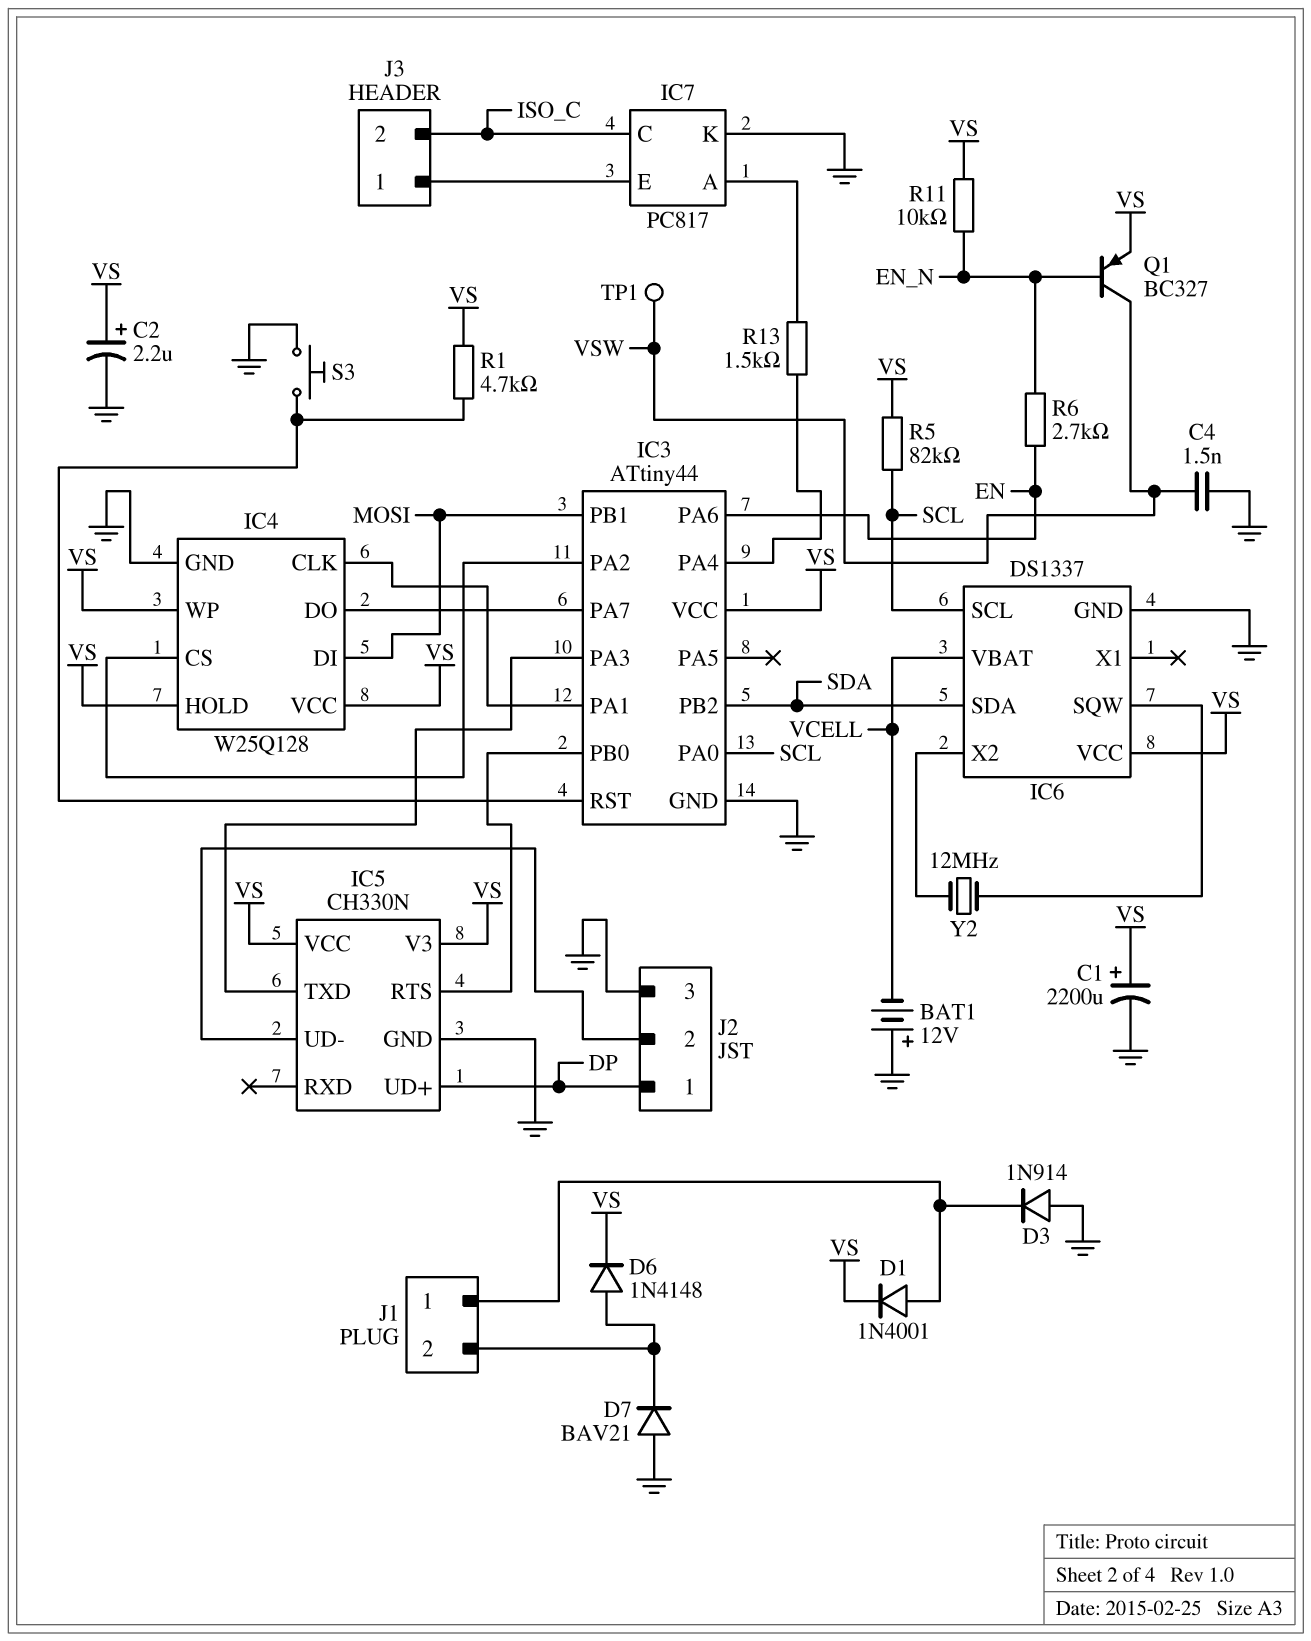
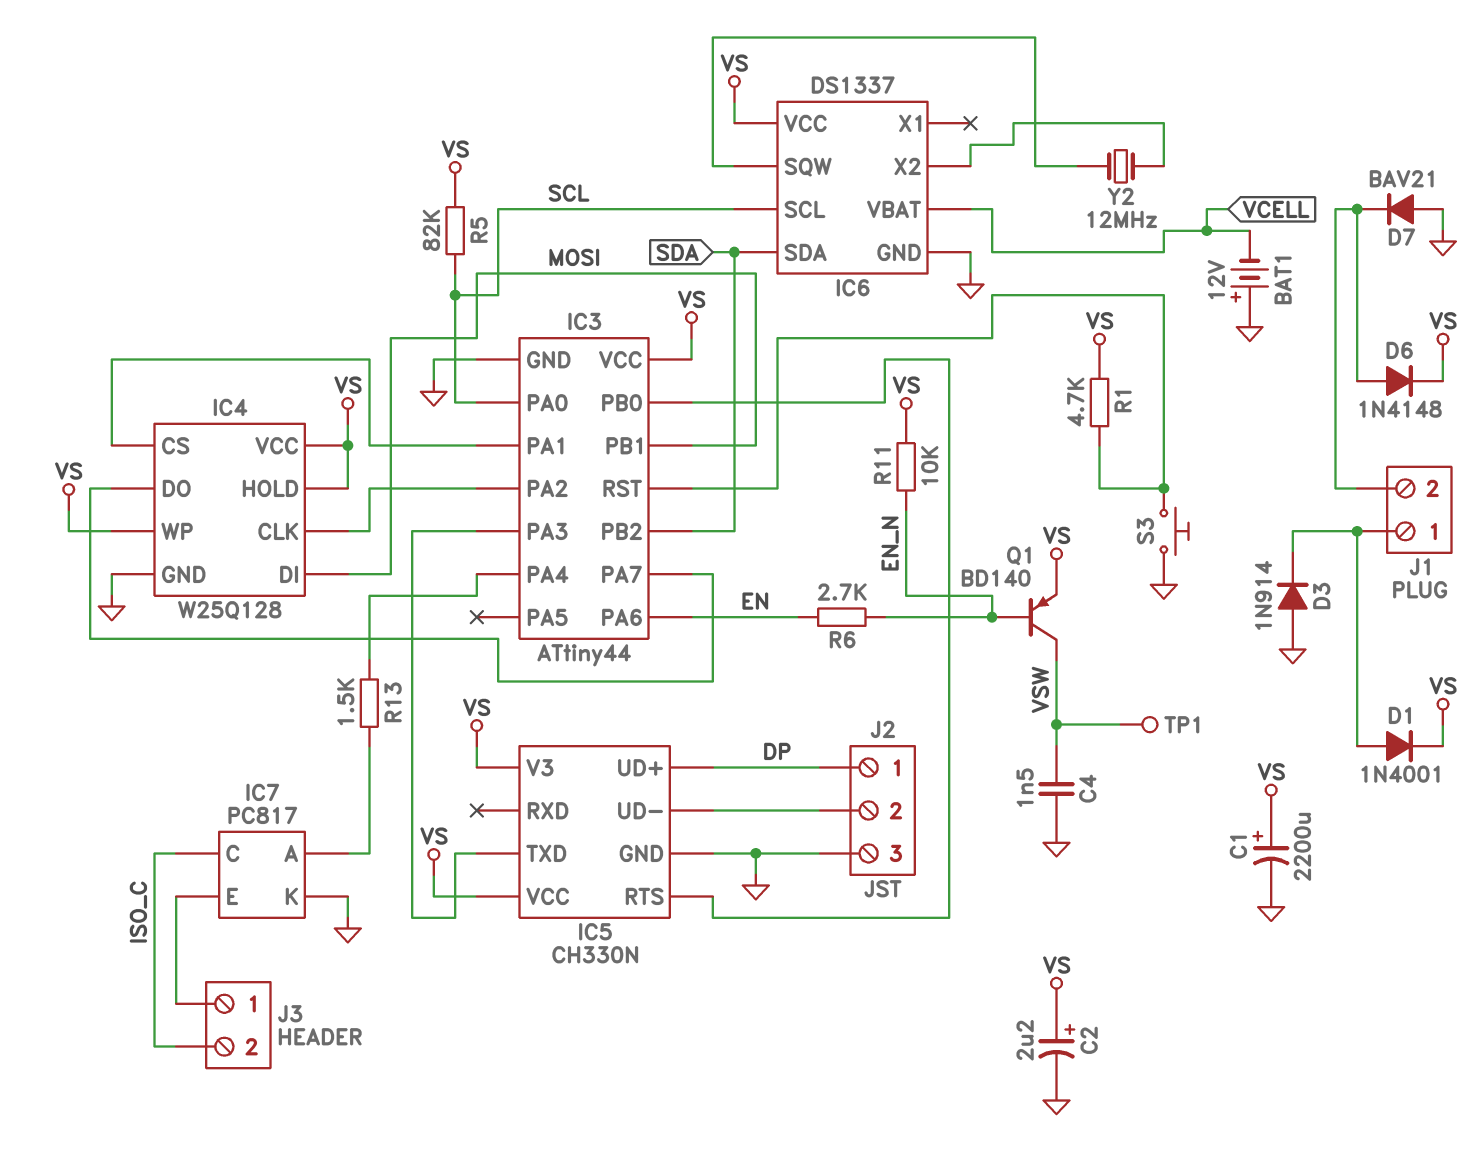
IC4 pin CLK: IC3/PA1 -> IC3/PA2
IC4 pin CS: IC3/PA2 -> IC3/PA1
Q1: PNP BC327 (B EN_N, C VSW, E VS) -> PNP BD140 (B EN_N, C VSW, E VS)

